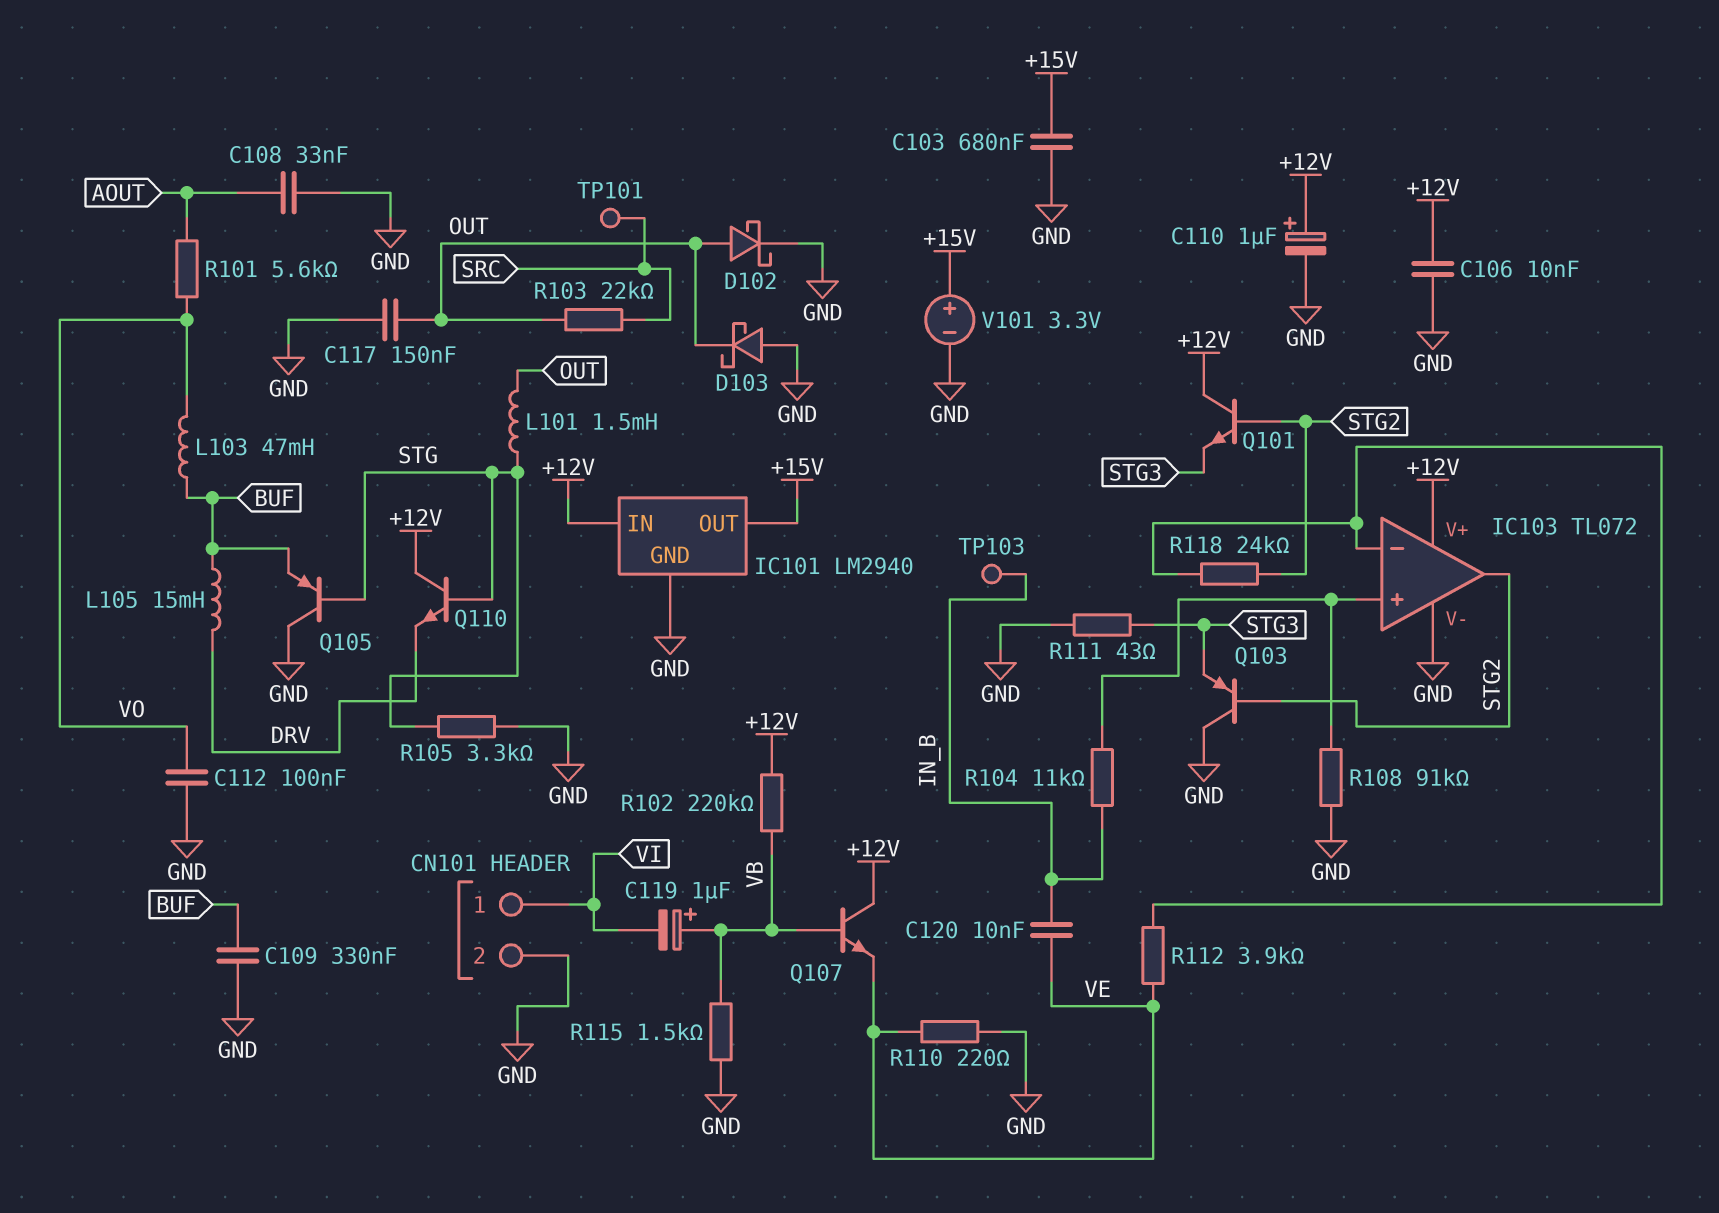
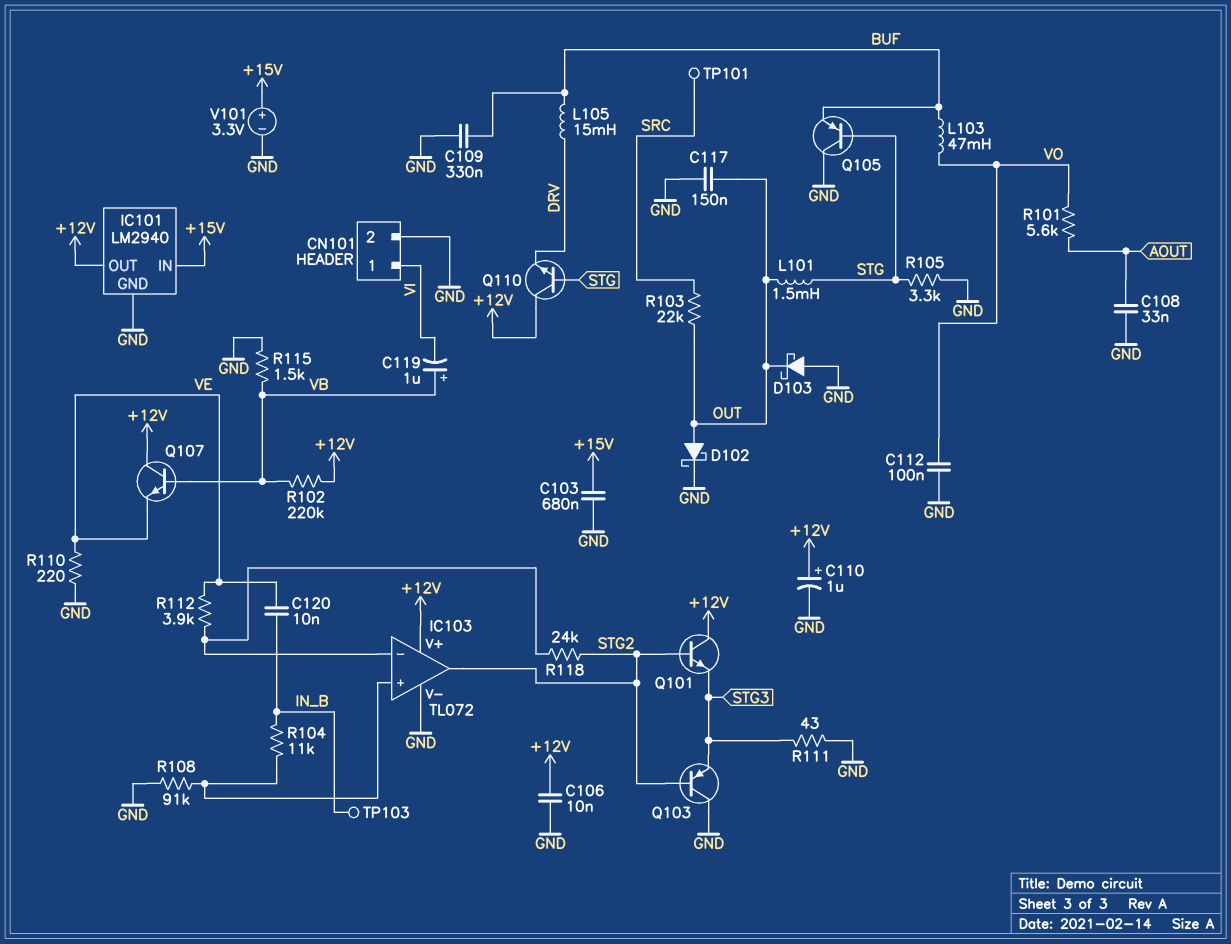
IC101 pin IN: +12V -> +15V
IC101 pin OUT: +15V -> +12V

